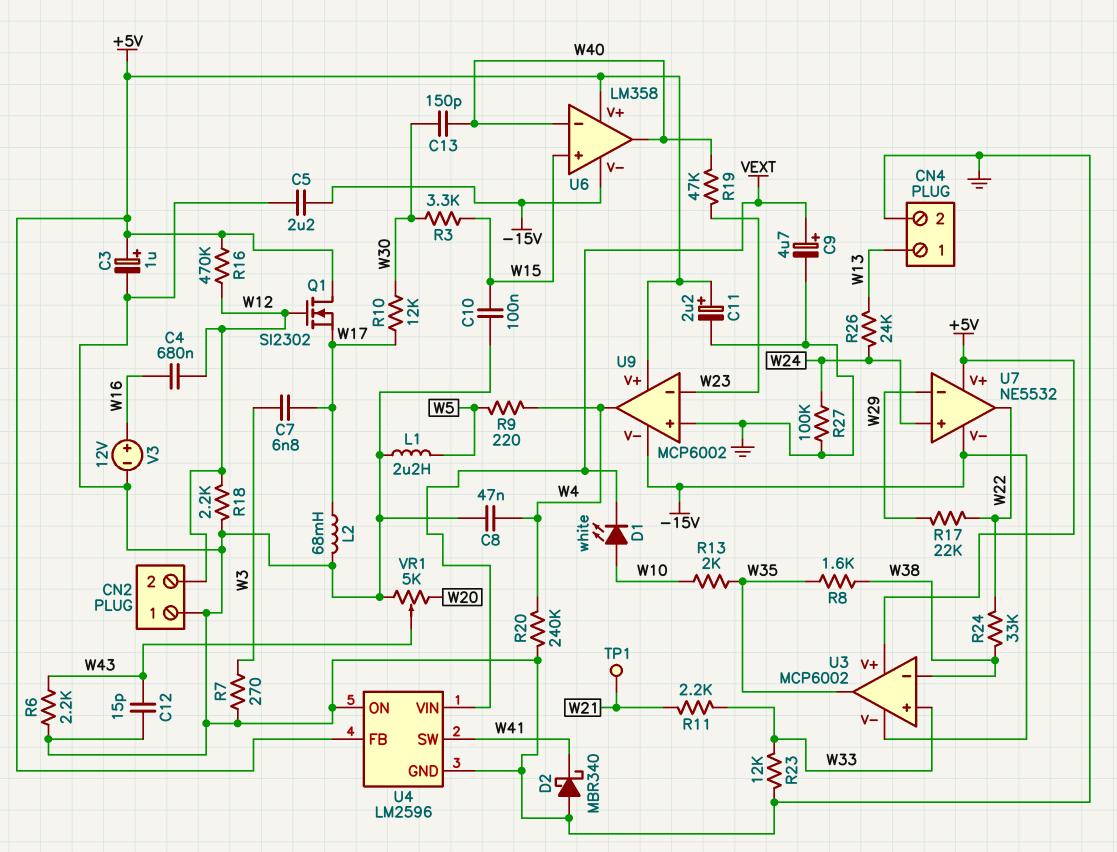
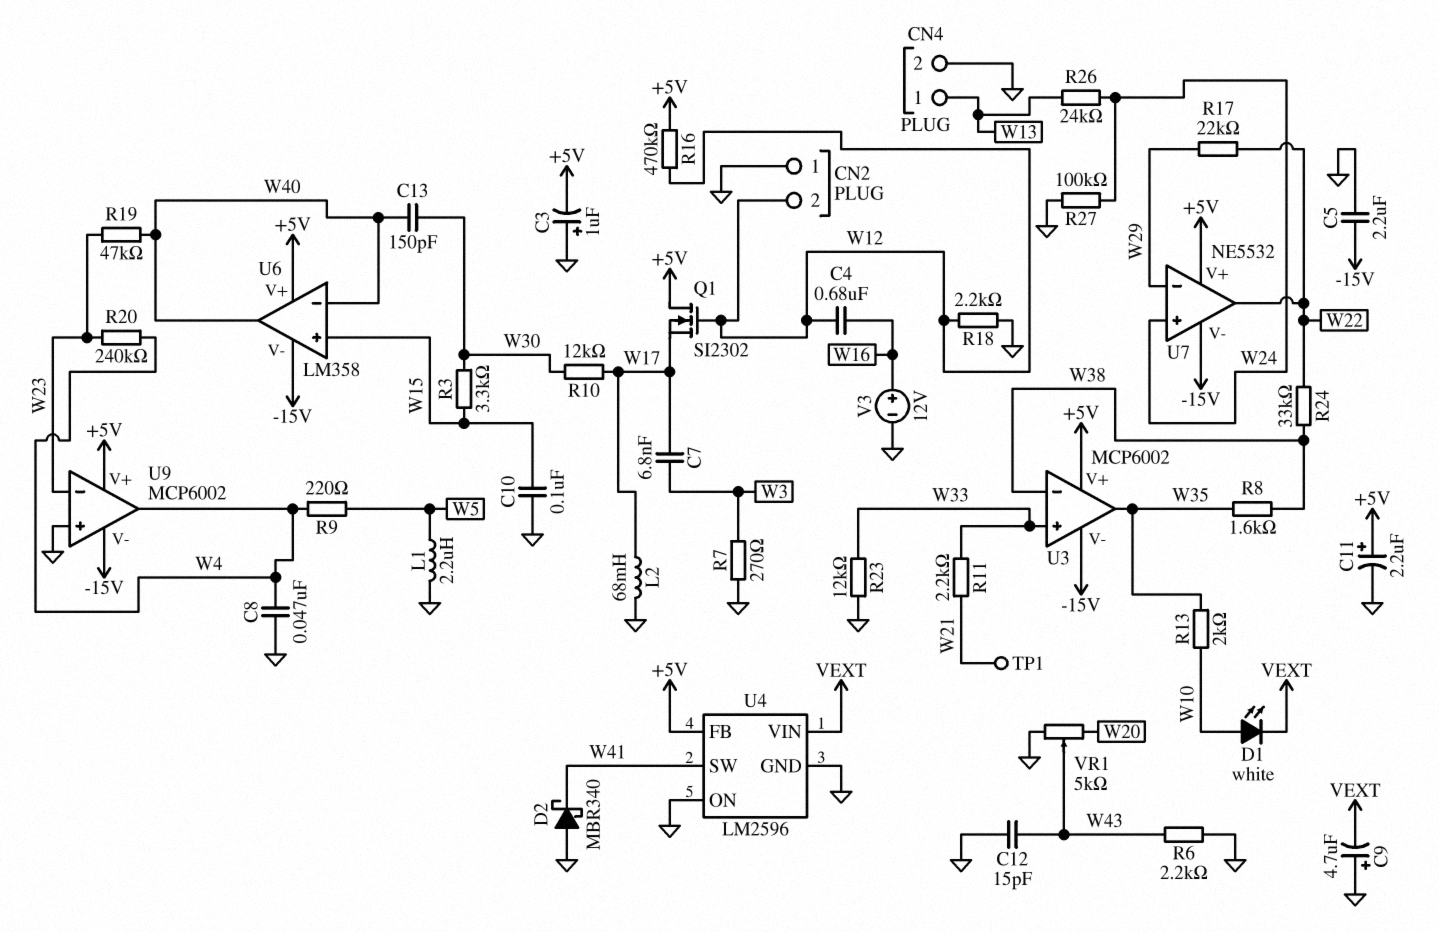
C3: 1uF (plus +5V, minus GND) -> 1uF (plus GND, minus +5V)
C9: 4.7uF (plus VEXT, minus GND) -> 4.7uF (plus GND, minus VEXT)
R20: 240k (GND, W4) -> 240k (W4, W23)

